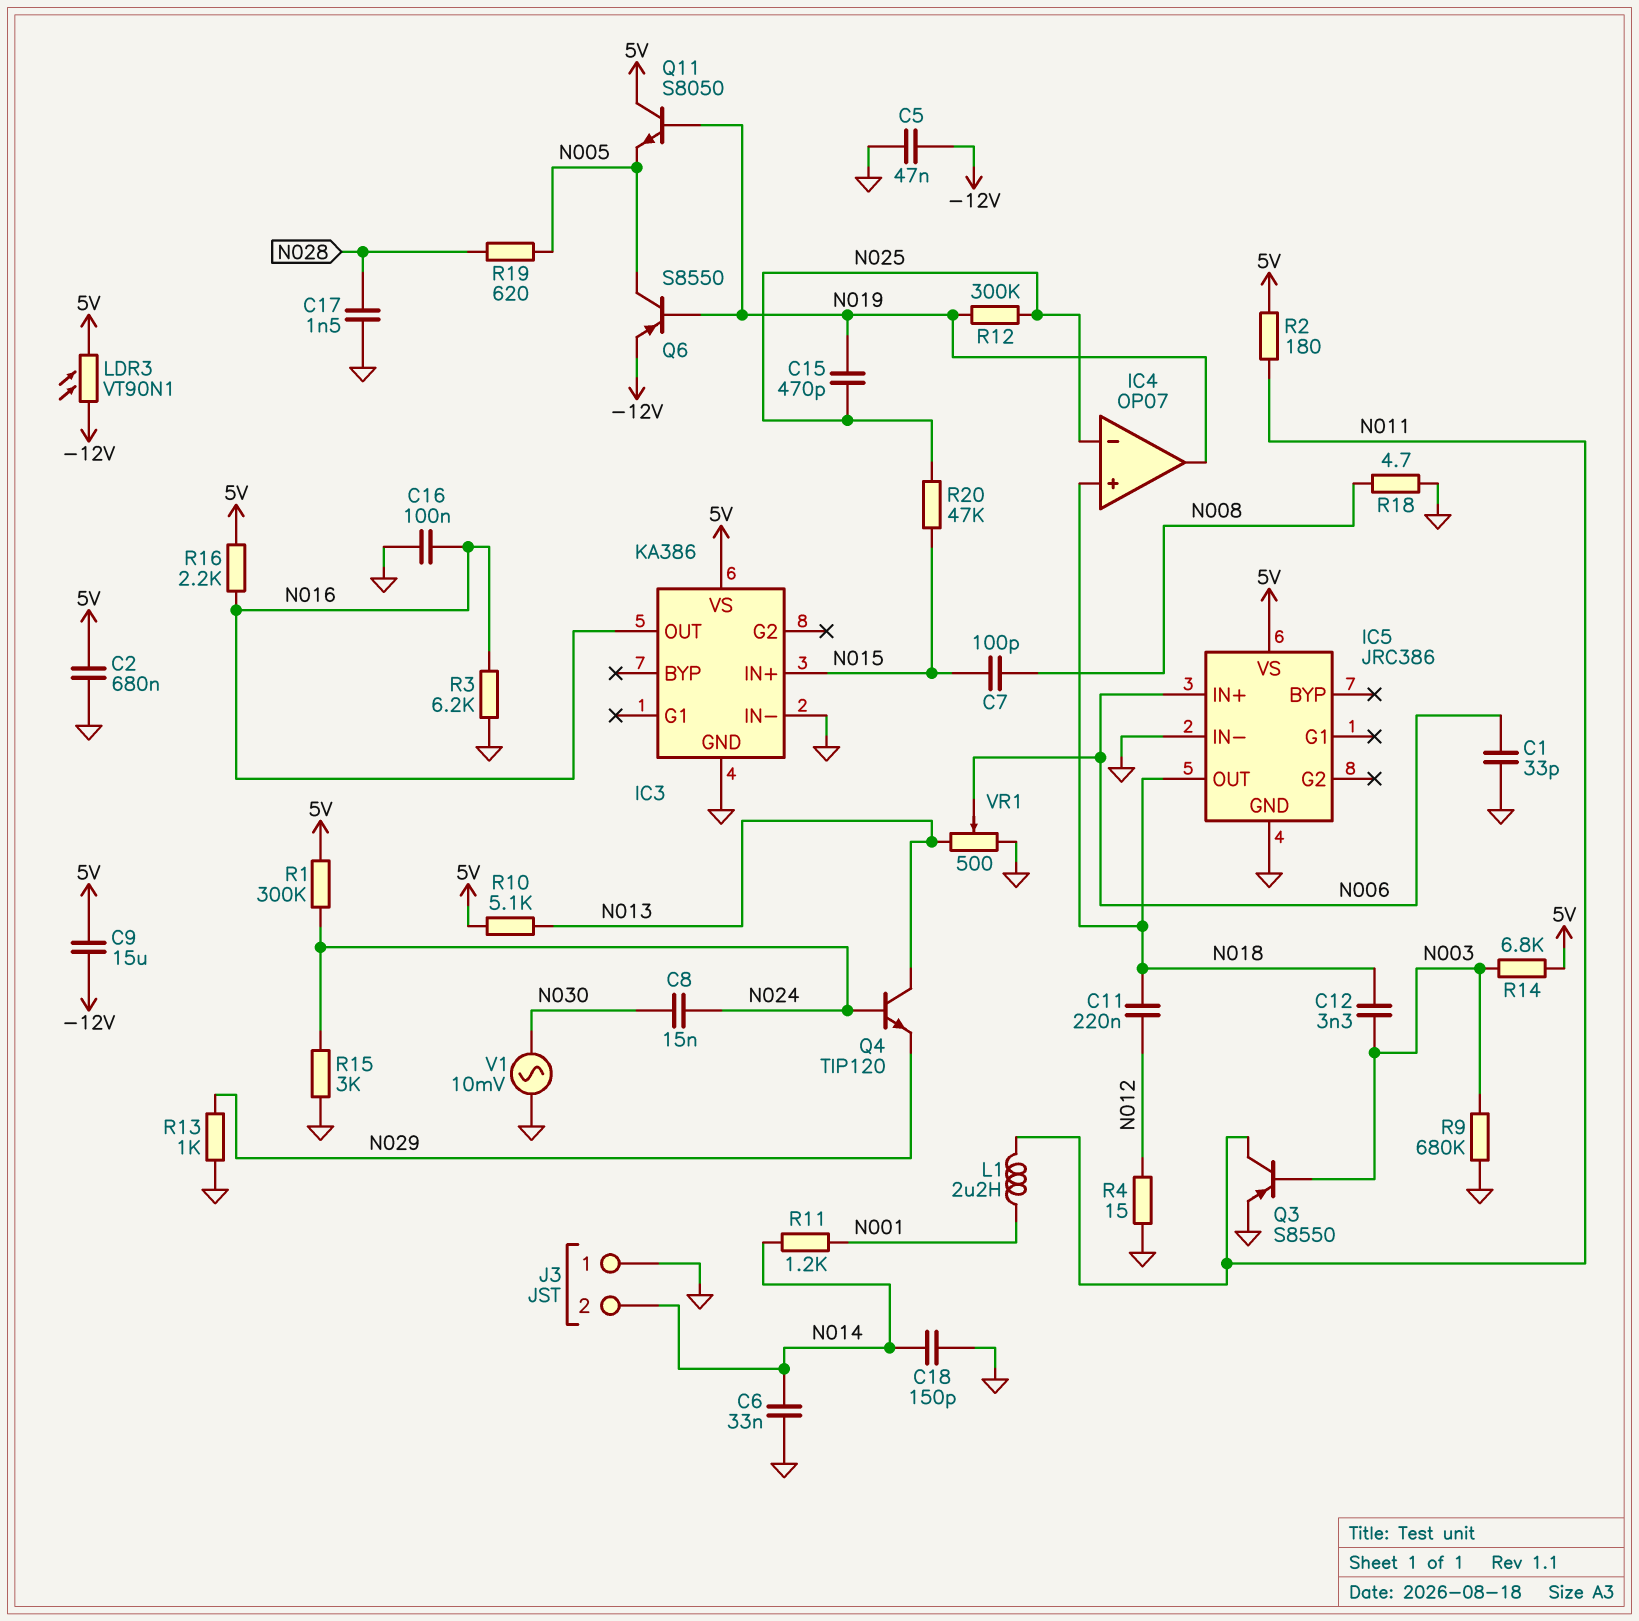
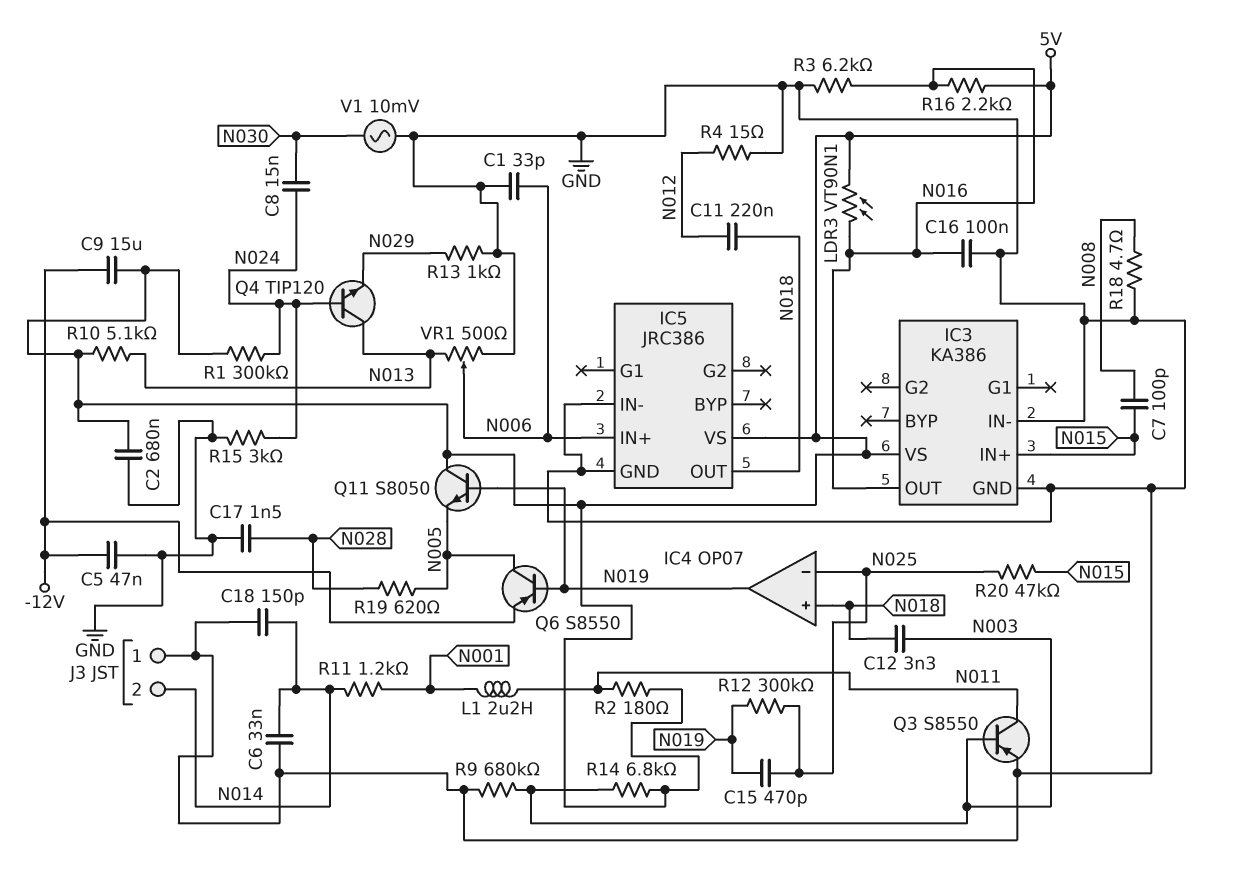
LDR3: VT90N1 (-12V, 5V) -> VT90N1 (5V, N016)

